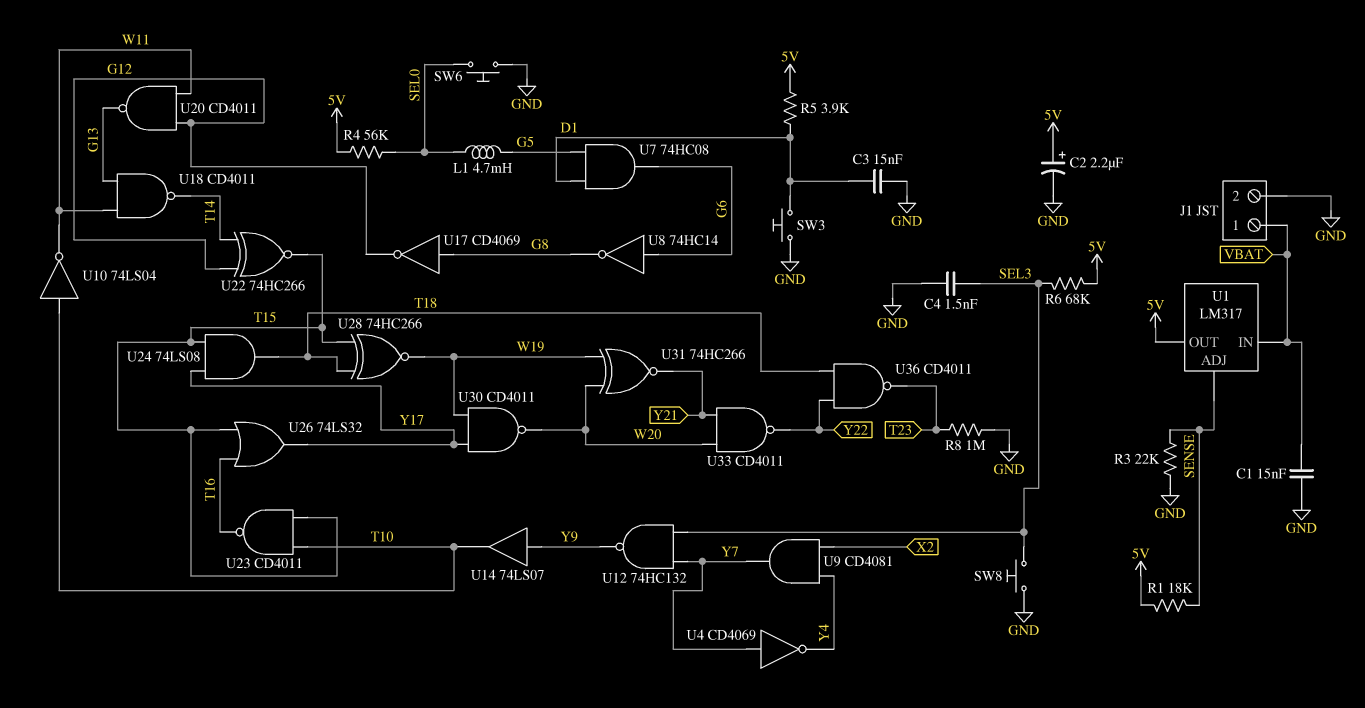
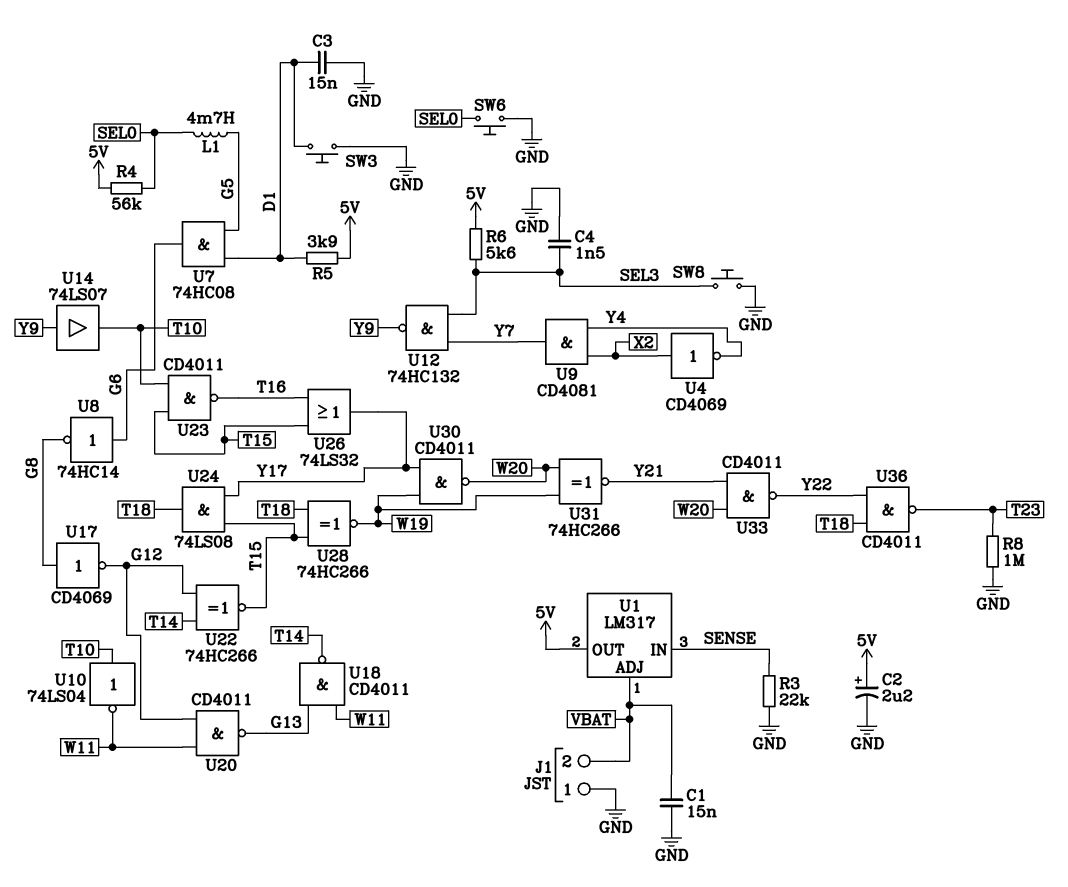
J1 pin 1: VBAT -> GND
J1 pin 2: GND -> VBAT
R1: 18k (5V, SENSE) -> none
R6: 68k (5V, SEL3) -> 5.6k (5V, SEL3)
U1 pin ADJ: SENSE -> VBAT
U1 pin IN: VBAT -> SENSE
U4: NOT CD4069 (in Y7, out Y4) -> NOT CD4069 (in X2, out Y4)

